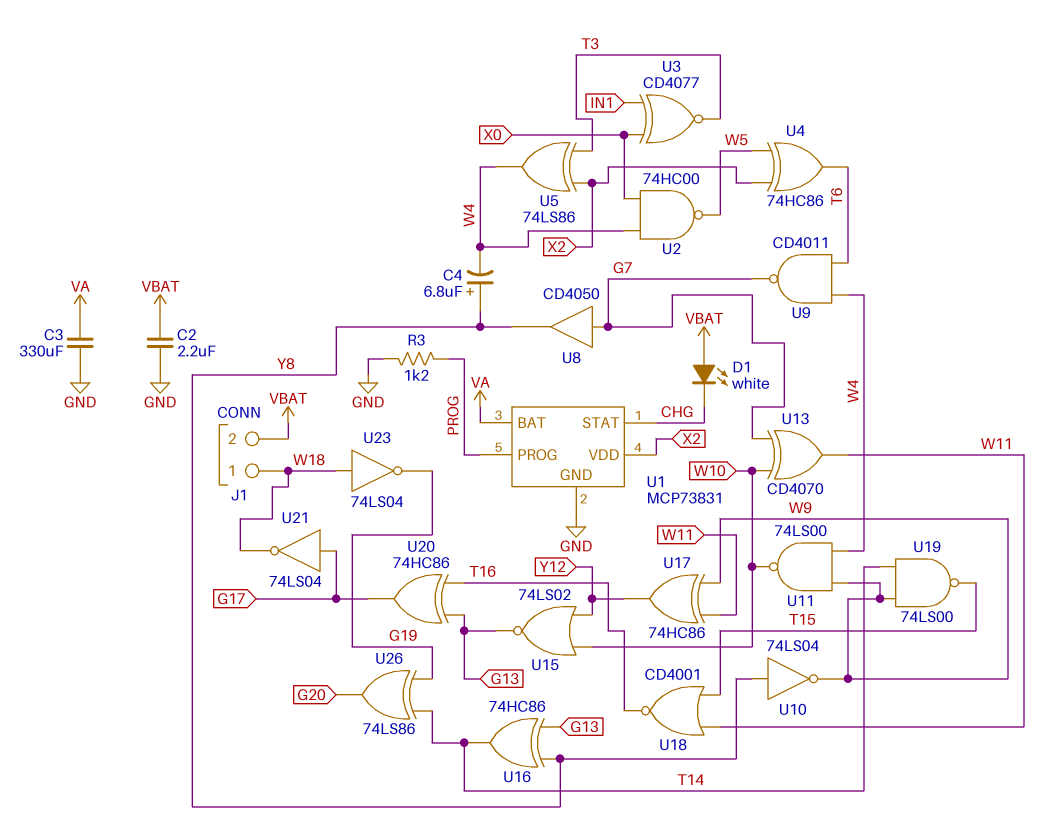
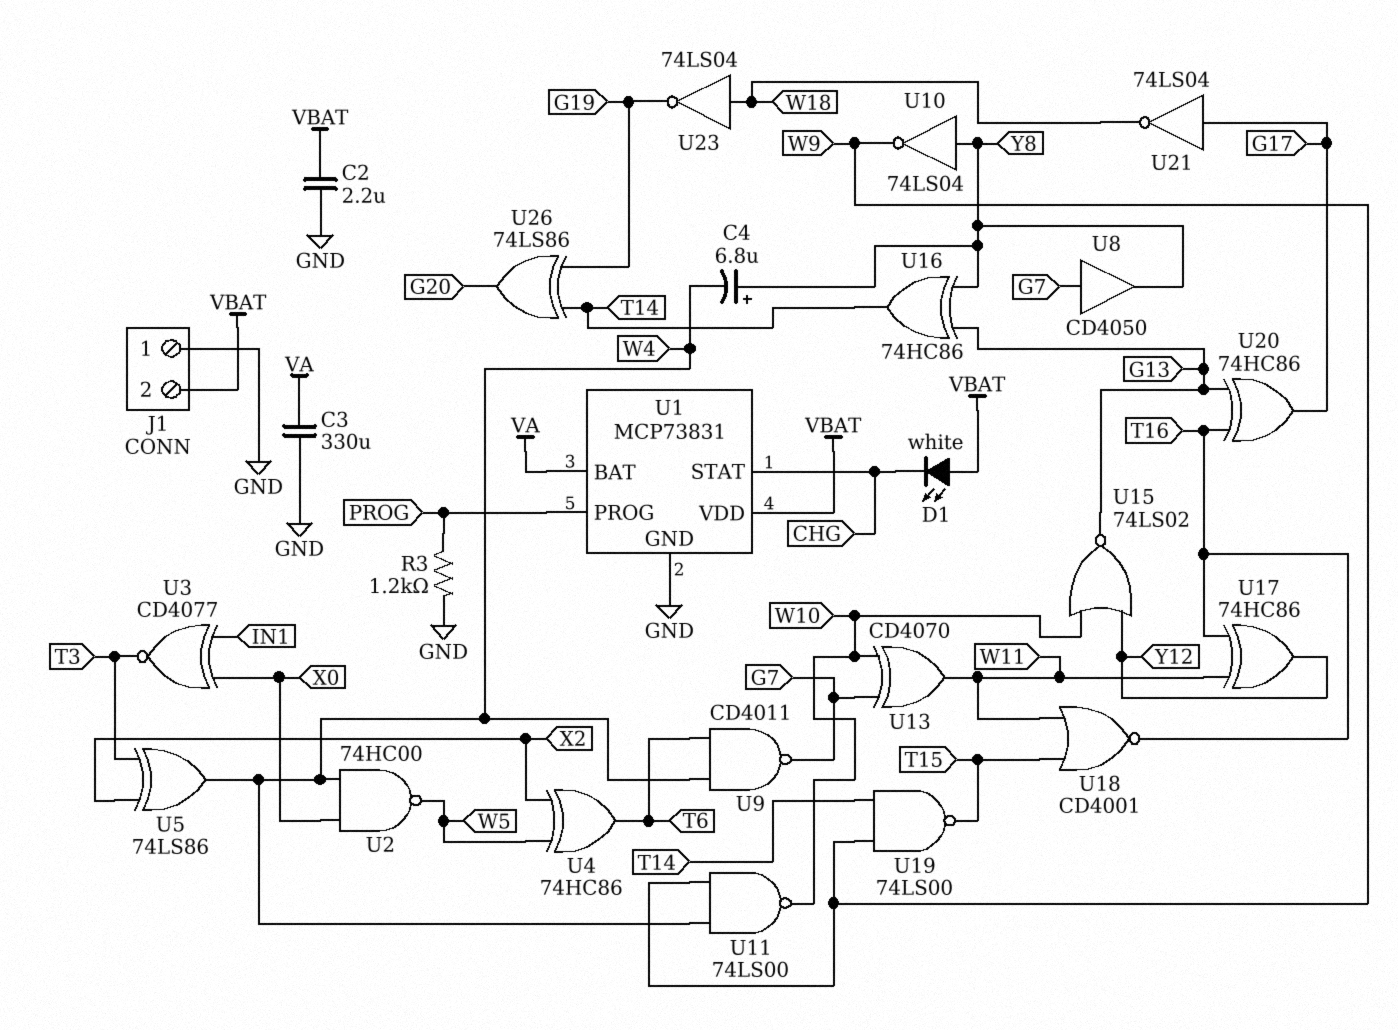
J1 pin 1: W18 -> GND
U1 pin VDD: X2 -> VBAT
U17: XOR 74HC86 (in W9, in W11, out Y12) -> XOR 74HC86 (in T16, in W11, out Y12)

